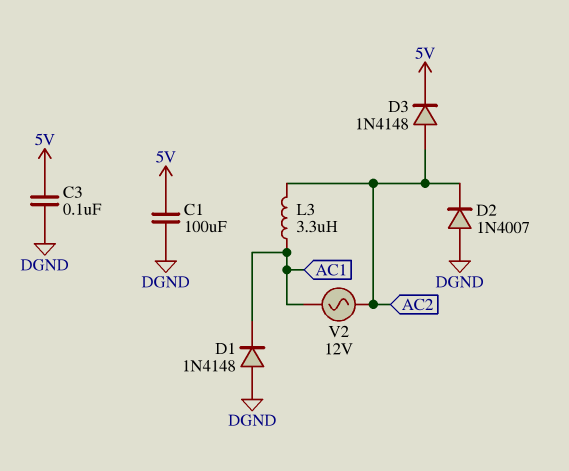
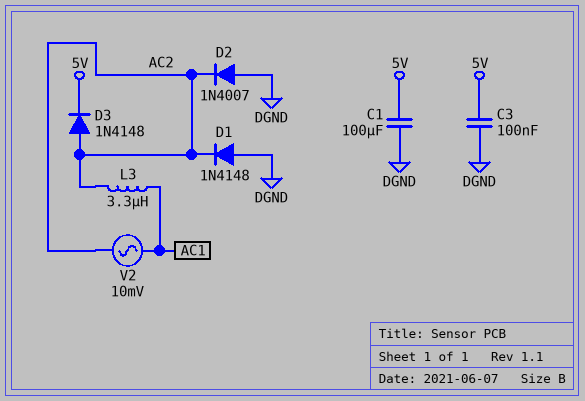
D1: diode 1N4148 (A DGND, K AC1) -> diode 1N4148 (A DGND, K AC2)
V2: AC 12V (AC1, AC2) -> AC 10mV (AC1, AC2)

